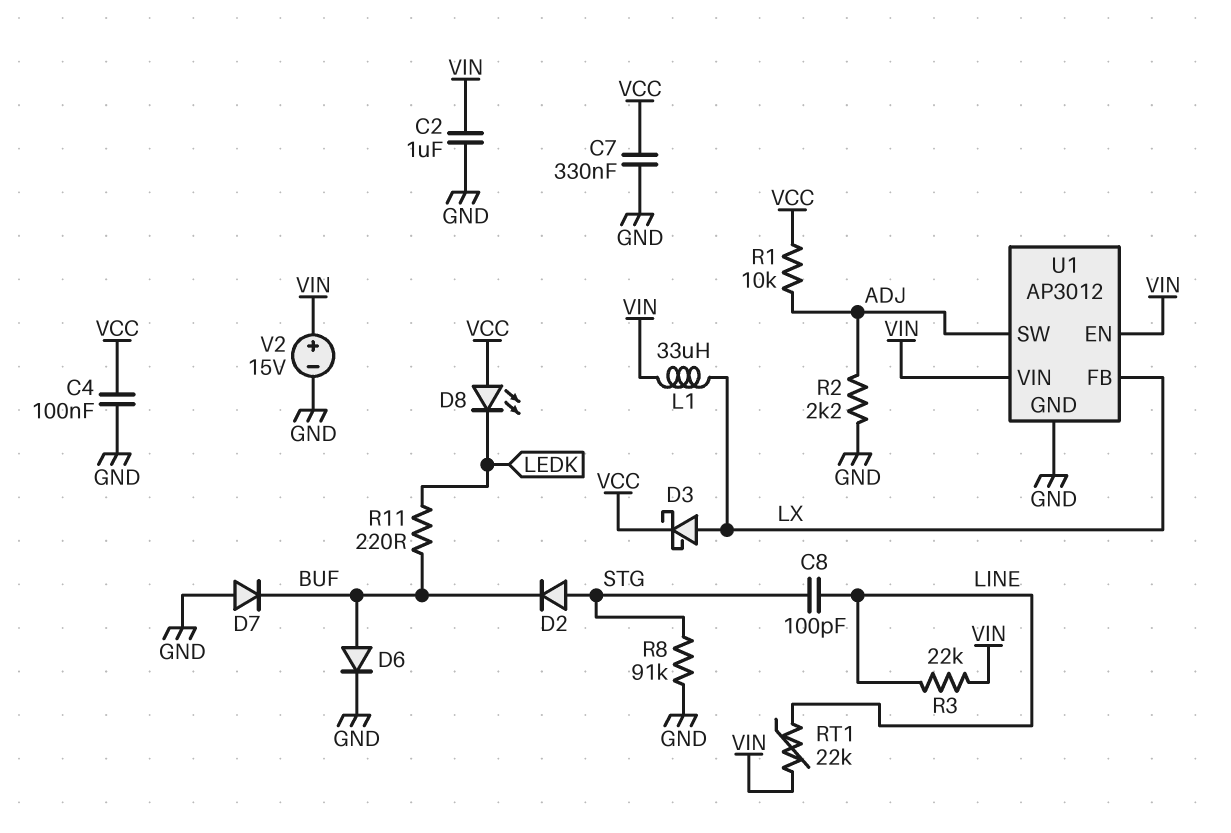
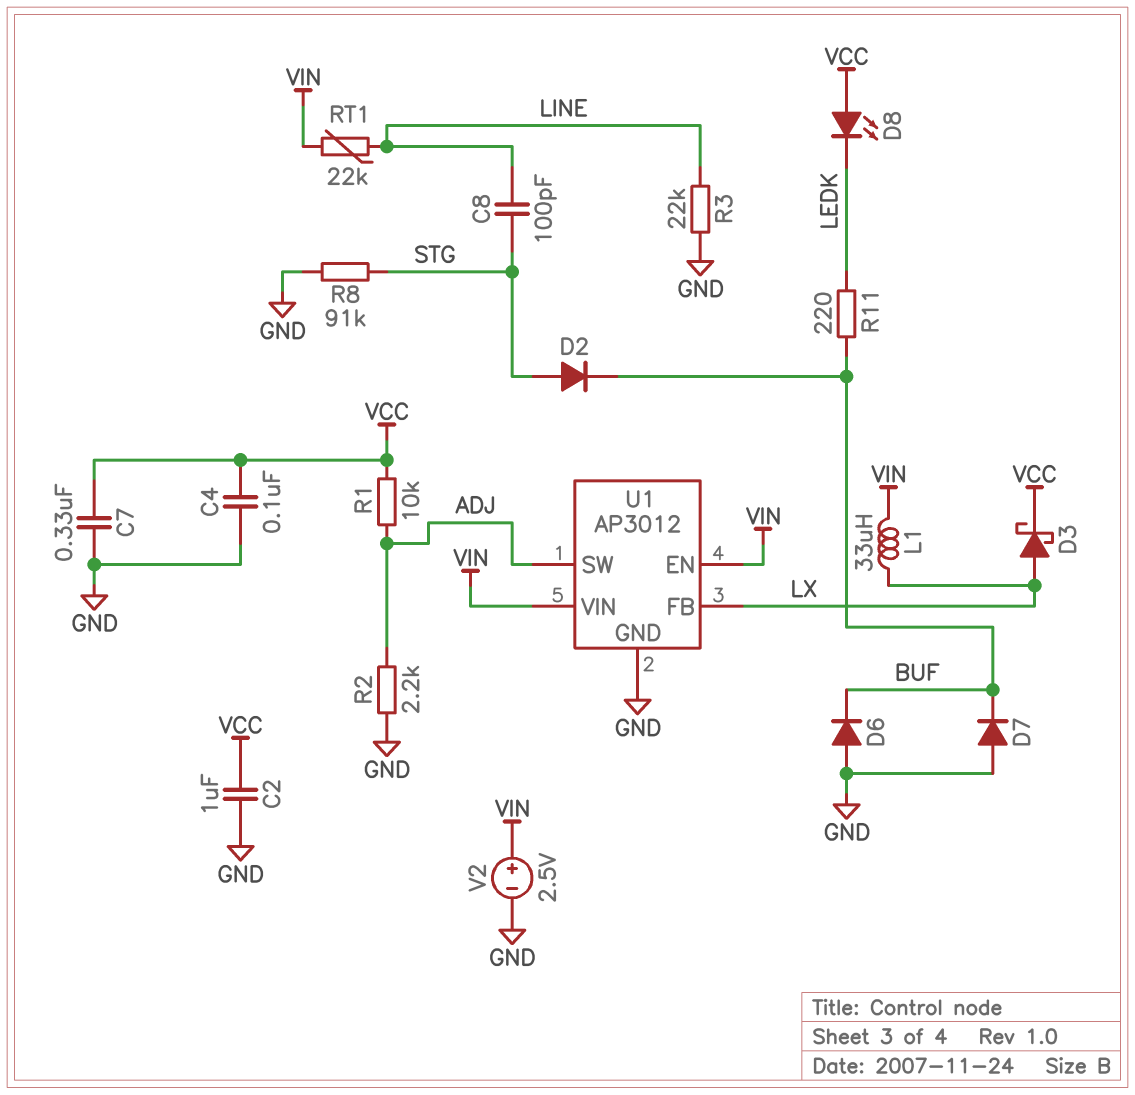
C2: 1uF (GND, VIN) -> 1uF (GND, VCC)
D6: diode (A BUF, K GND) -> diode (A GND, K BUF)
R3: 22k (LINE, VIN) -> 22k (GND, LINE)
V2: 15V (plus VIN, minus GND) -> 2.5V (plus VIN, minus GND)

